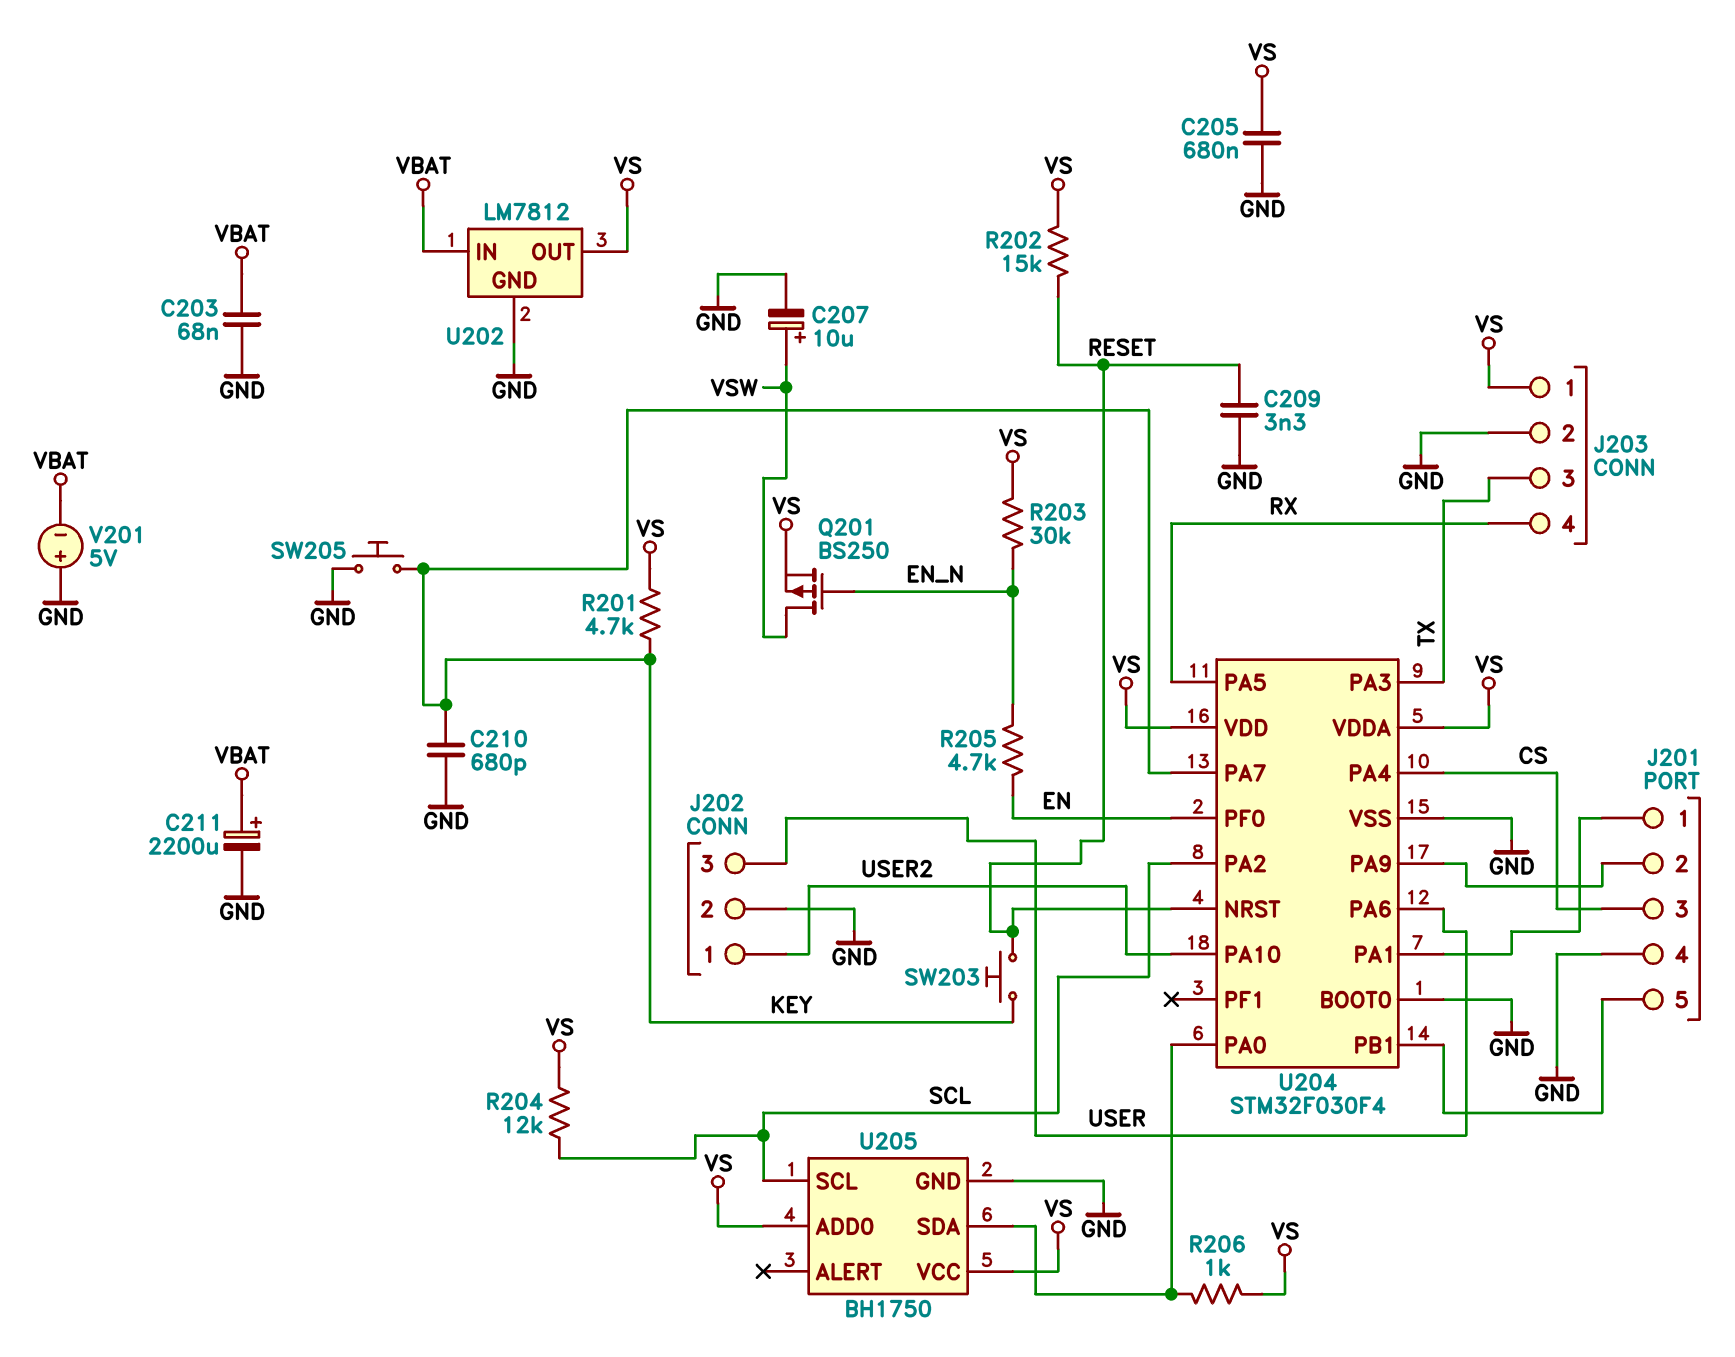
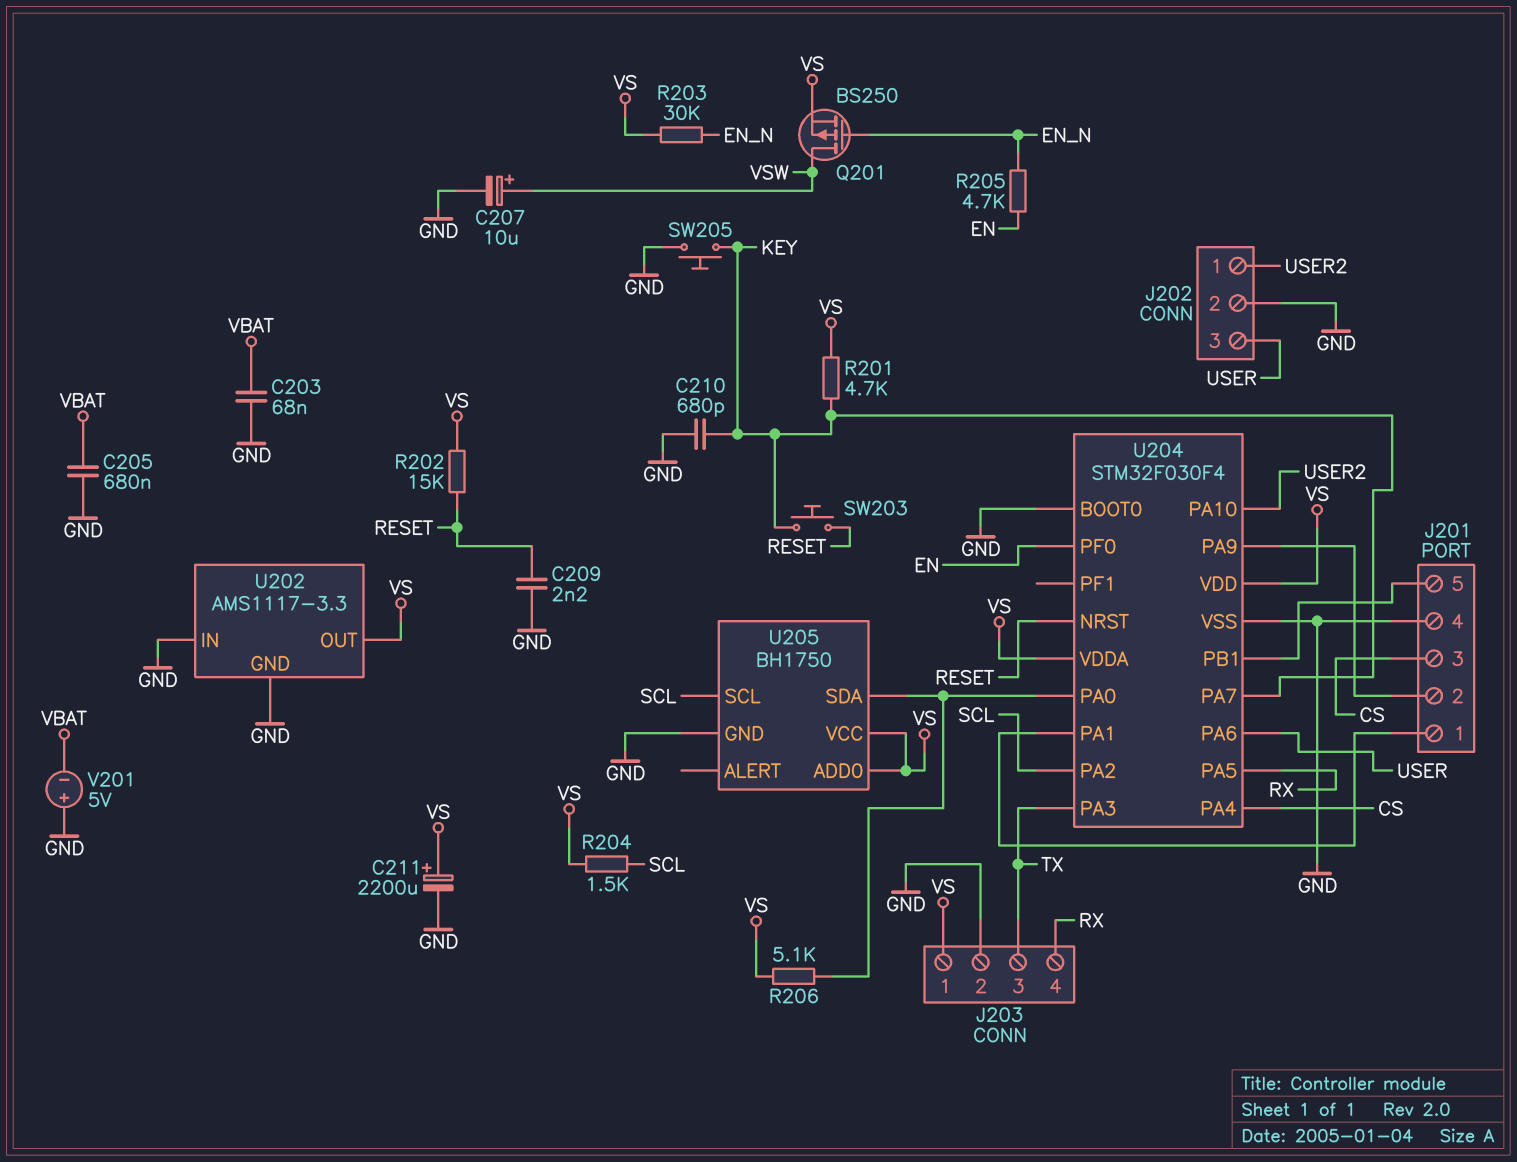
C205: 680nF (GND, VS) -> 680nF (GND, VBAT)
C209: 3.3nF (GND, RESET) -> 2.2nF (GND, RESET)
C211: 2200uF (plus VBAT, minus GND) -> 2200uF (plus VS, minus GND)
R204: 12k (SCL, VS) -> 1.5k (SCL, VS)
R206: 1k (U204/PA0, VS) -> 5.1k (U204/PA0, VS)
U202: LM7812 -> AMS1117-3.3
U202 pin IN: VBAT -> GND

